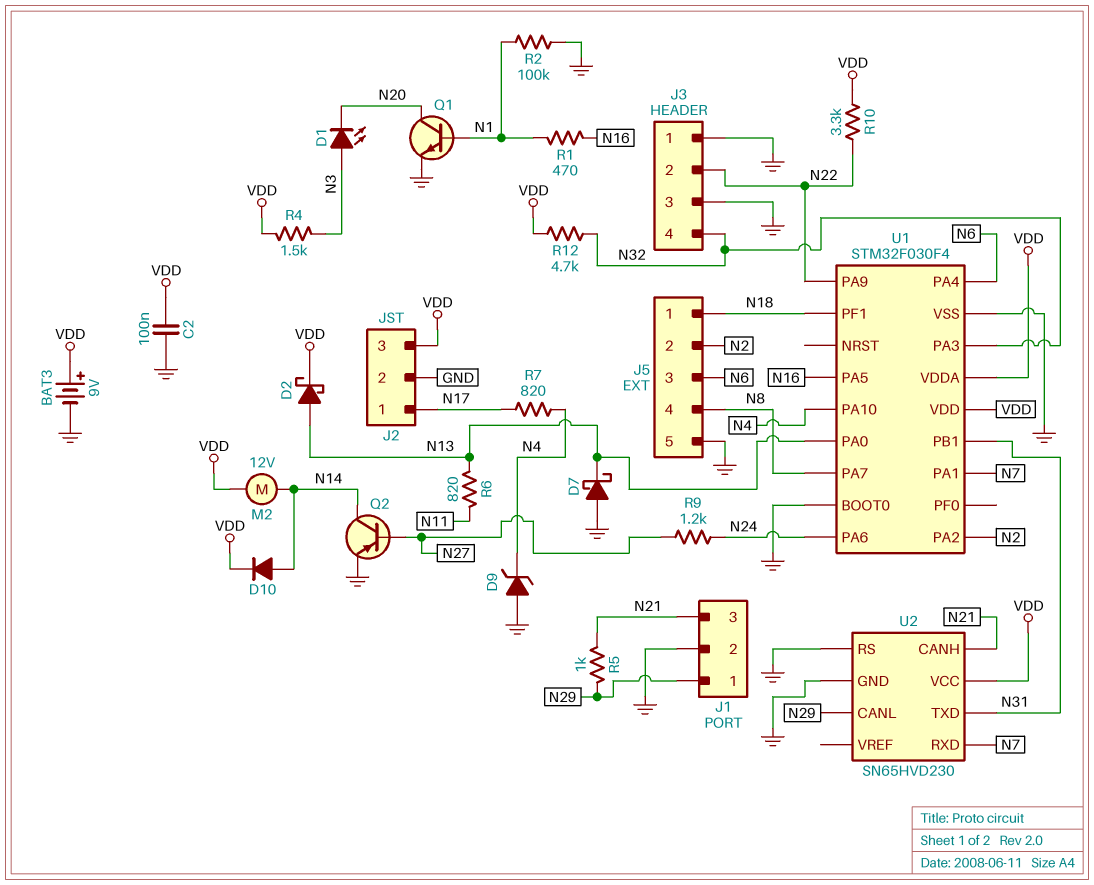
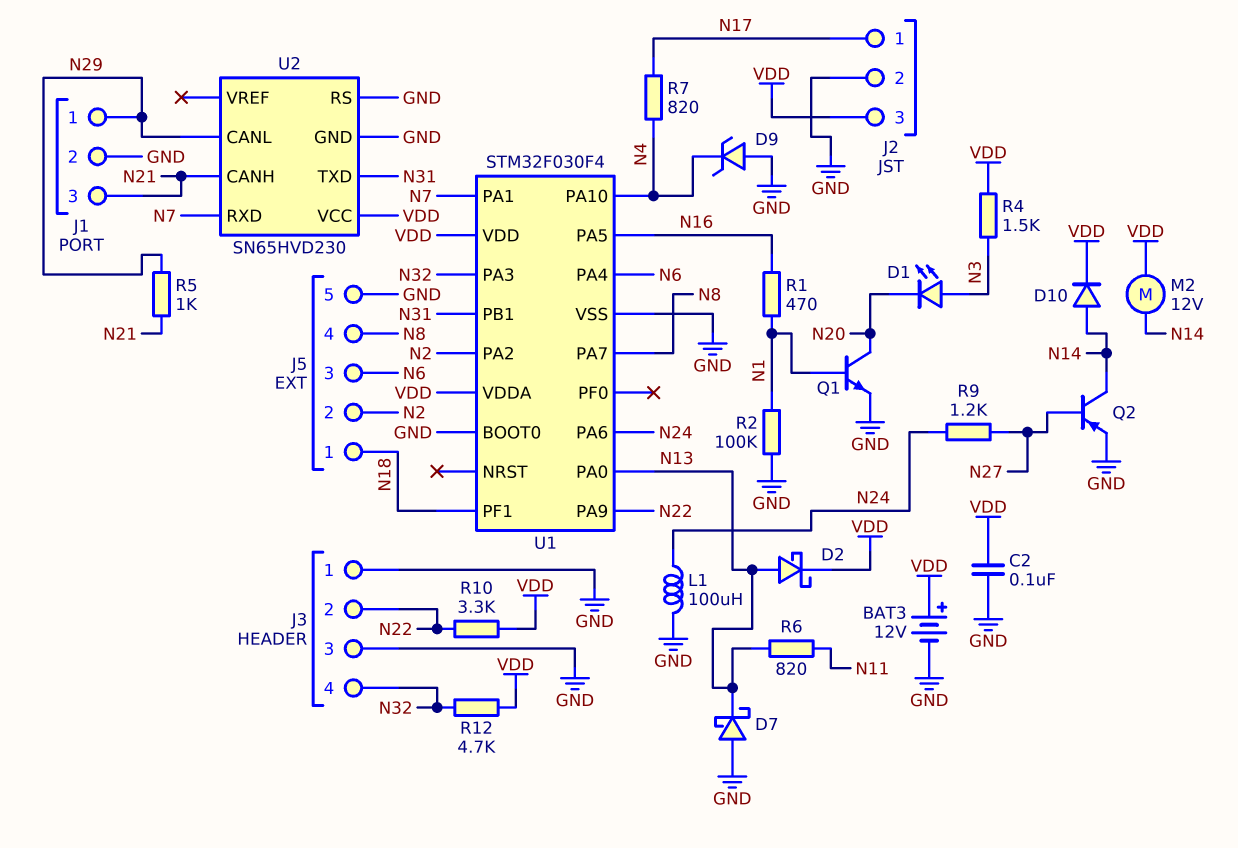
BAT3: 9V (plus VDD, minus GND) -> 12V (plus VDD, minus GND)
L1: none -> 100uH (GND, N24)

